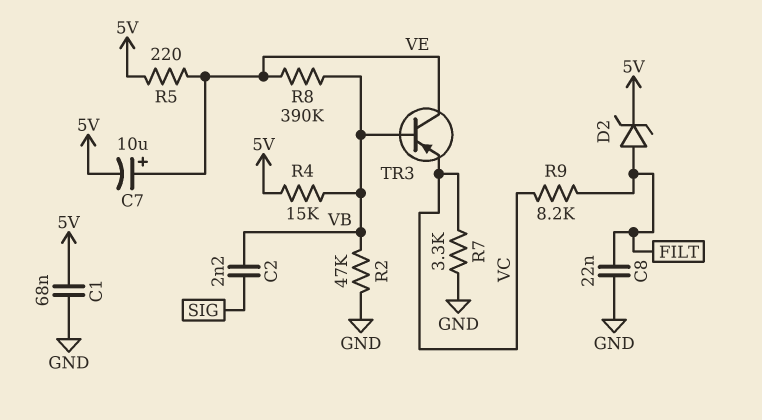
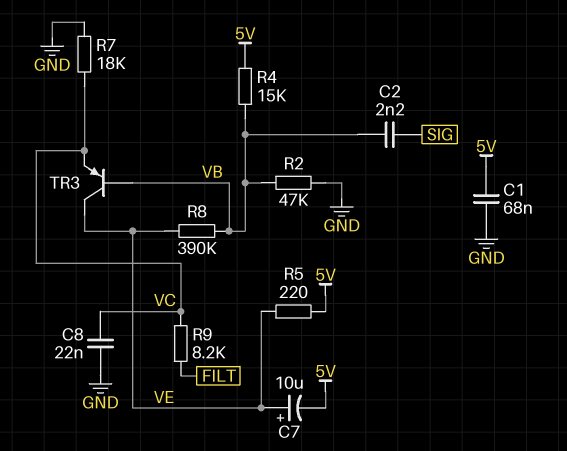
C8: 22nF (FILT, GND) -> 22nF (GND, VC)
D2: zener (A FILT, K 5V) -> none
R7: 3.3k (GND, VC) -> 18k (GND, VC)

